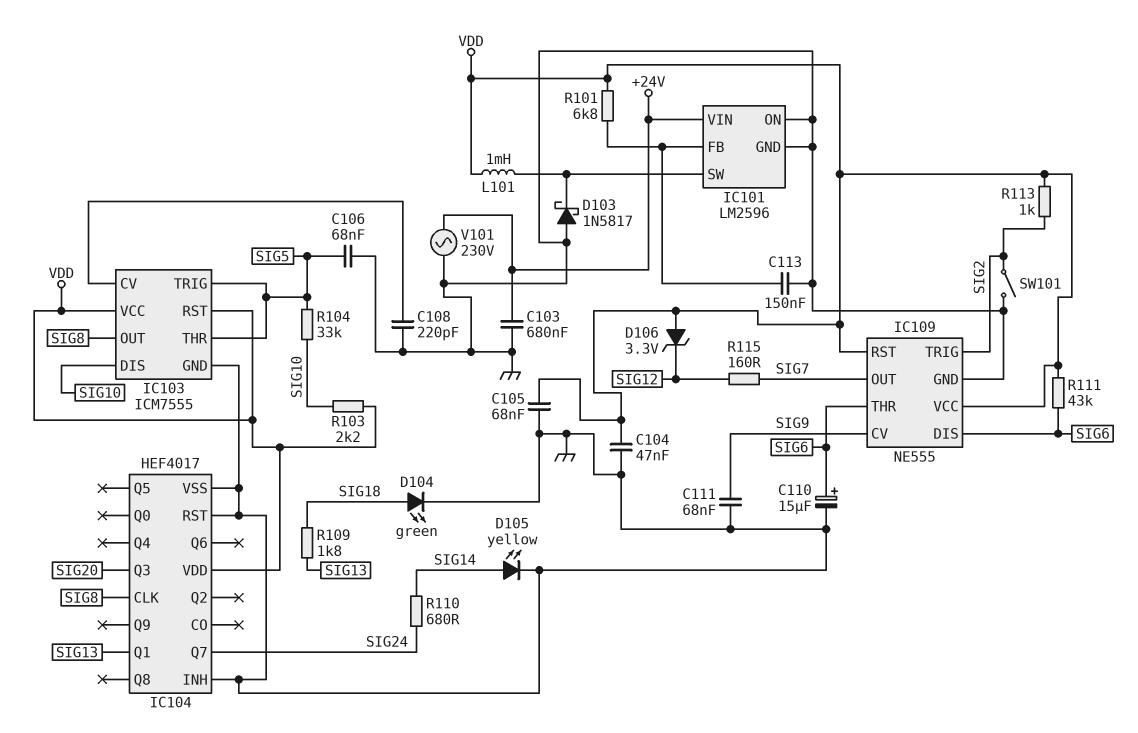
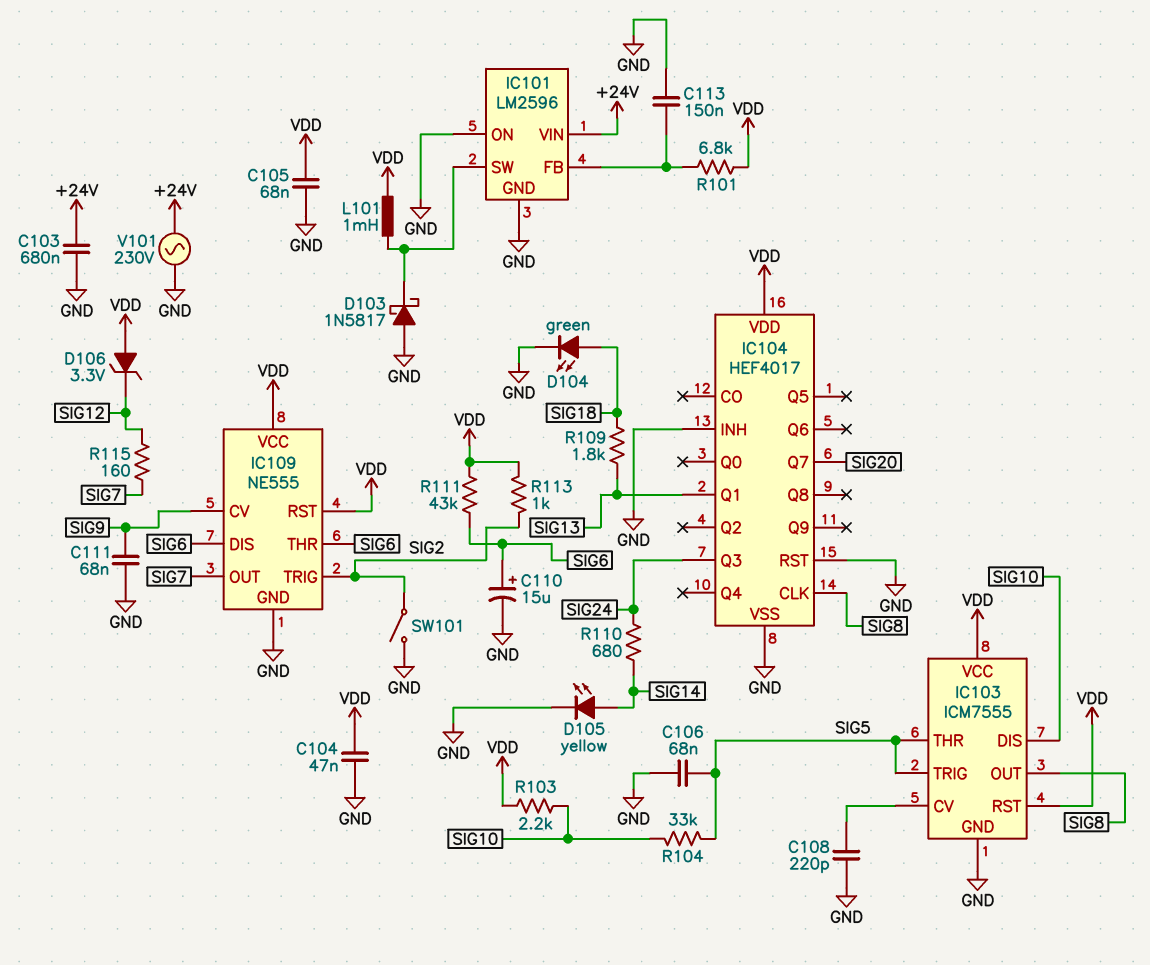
IC104 pin Q3: SIG20 -> SIG24
IC104 pin Q7: SIG24 -> SIG20

